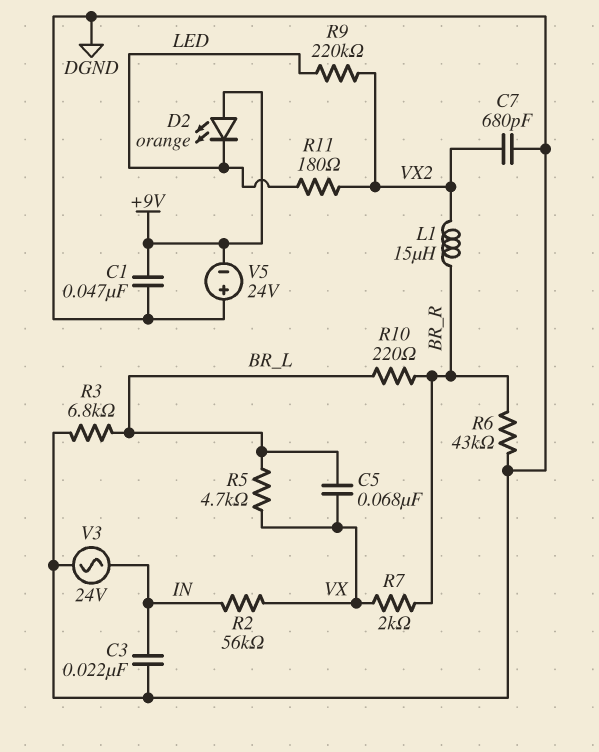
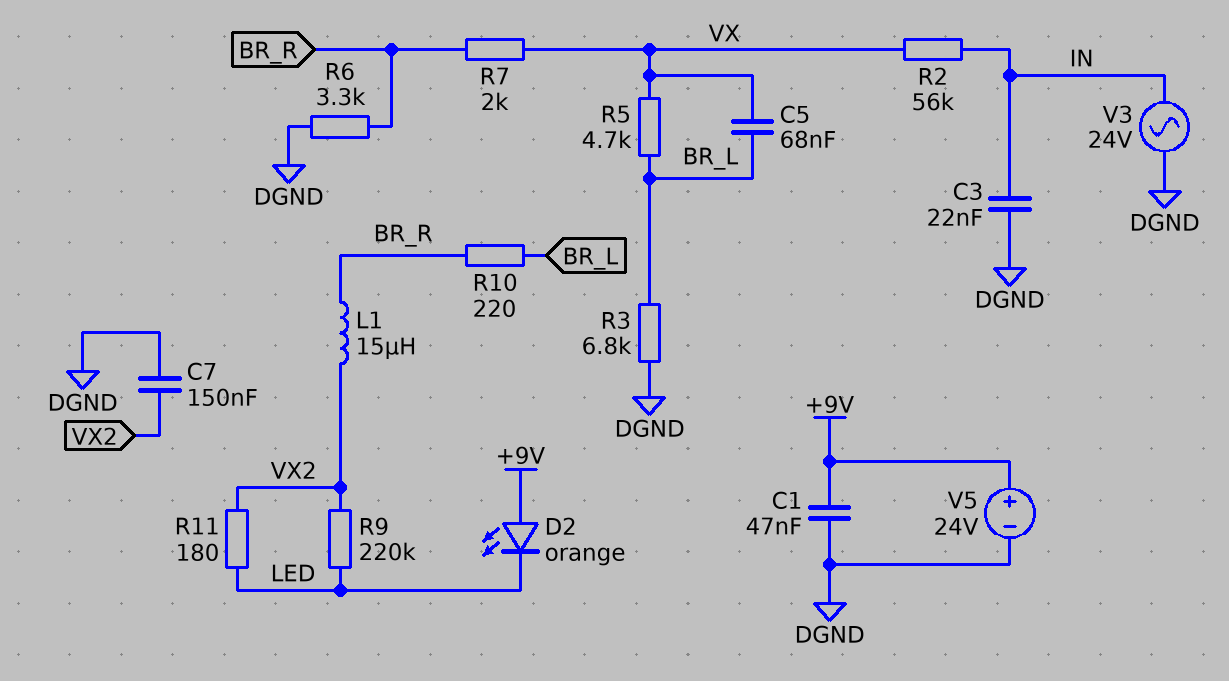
C7: 680pF (DGND, VX2) -> 150nF (DGND, VX2)
R6: 43k (BR_R, DGND) -> 3.3k (BR_R, DGND)
V5: 24V (plus DGND, minus +9V) -> 24V (plus +9V, minus DGND)

